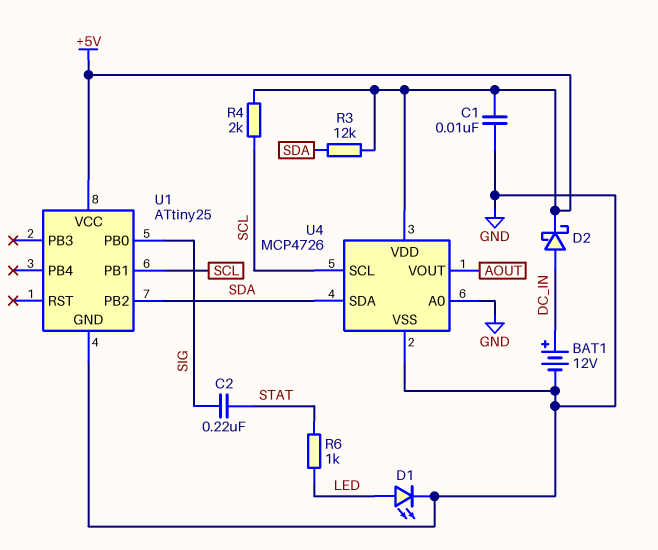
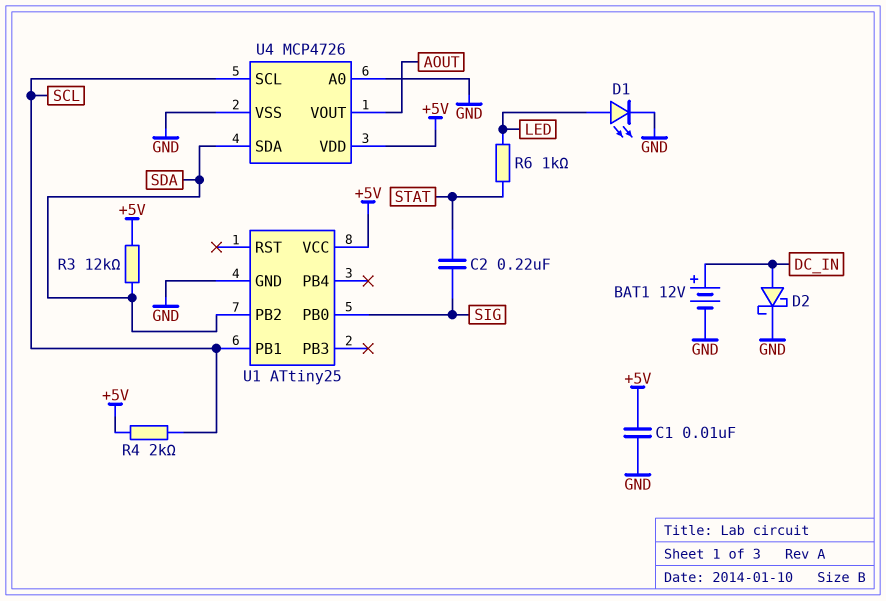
D2: schottky (A DC_IN, K +5V) -> schottky (A DC_IN, K GND)

